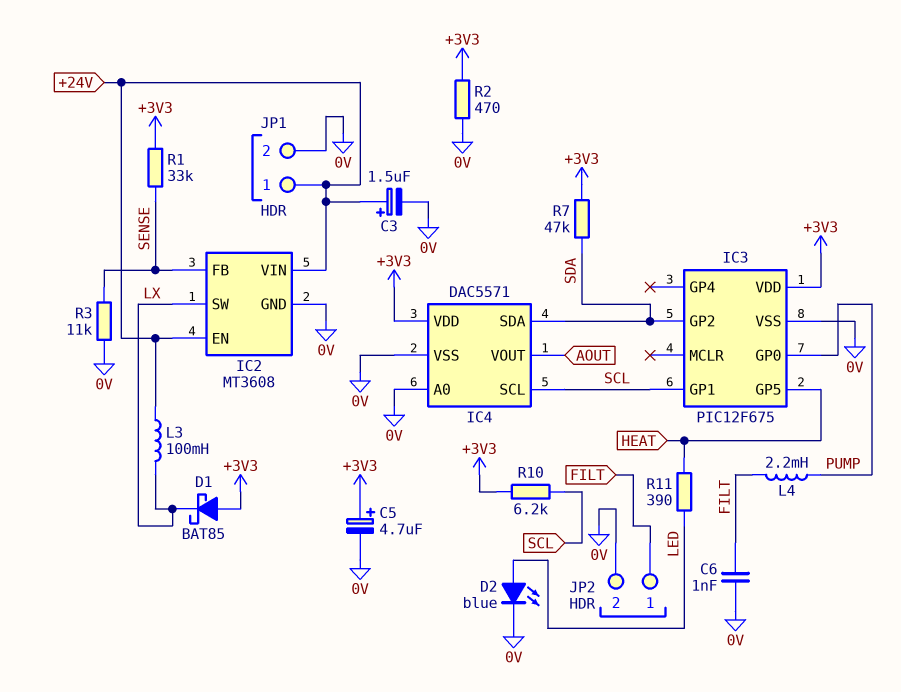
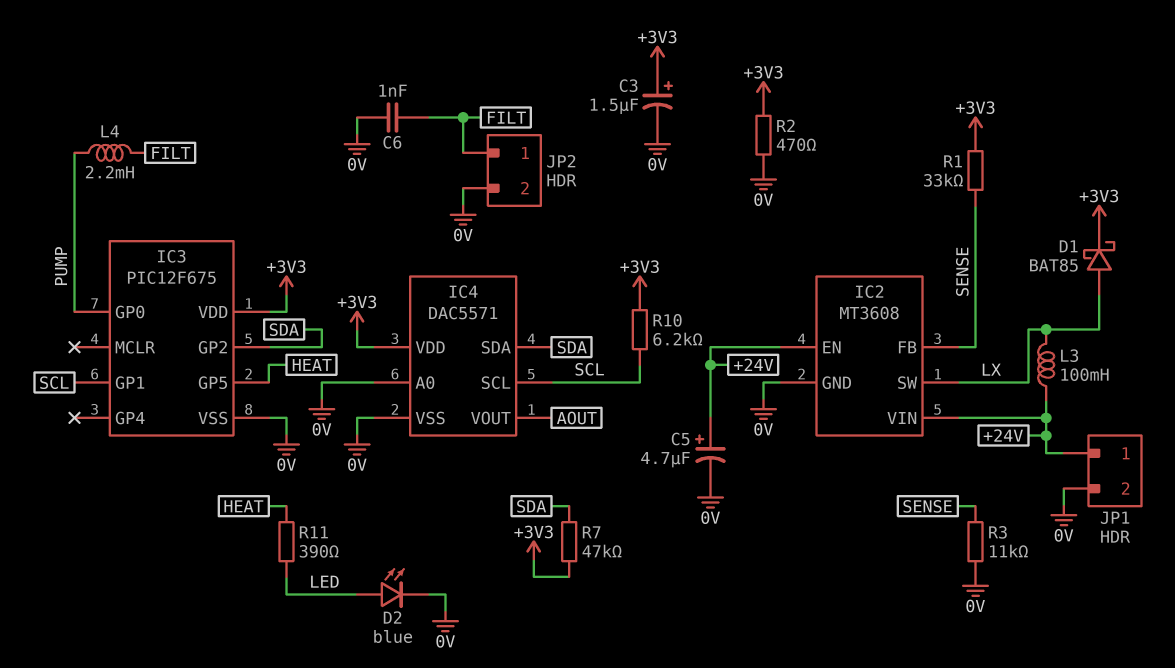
C3: 1.5uF (plus +24V, minus 0V) -> 1.5uF (plus +3V3, minus 0V)
C5: 4.7uF (plus +3V3, minus 0V) -> 4.7uF (plus +24V, minus 0V)
D1: schottky BAT85 (A +3V3, K LX) -> schottky BAT85 (A LX, K +3V3)

